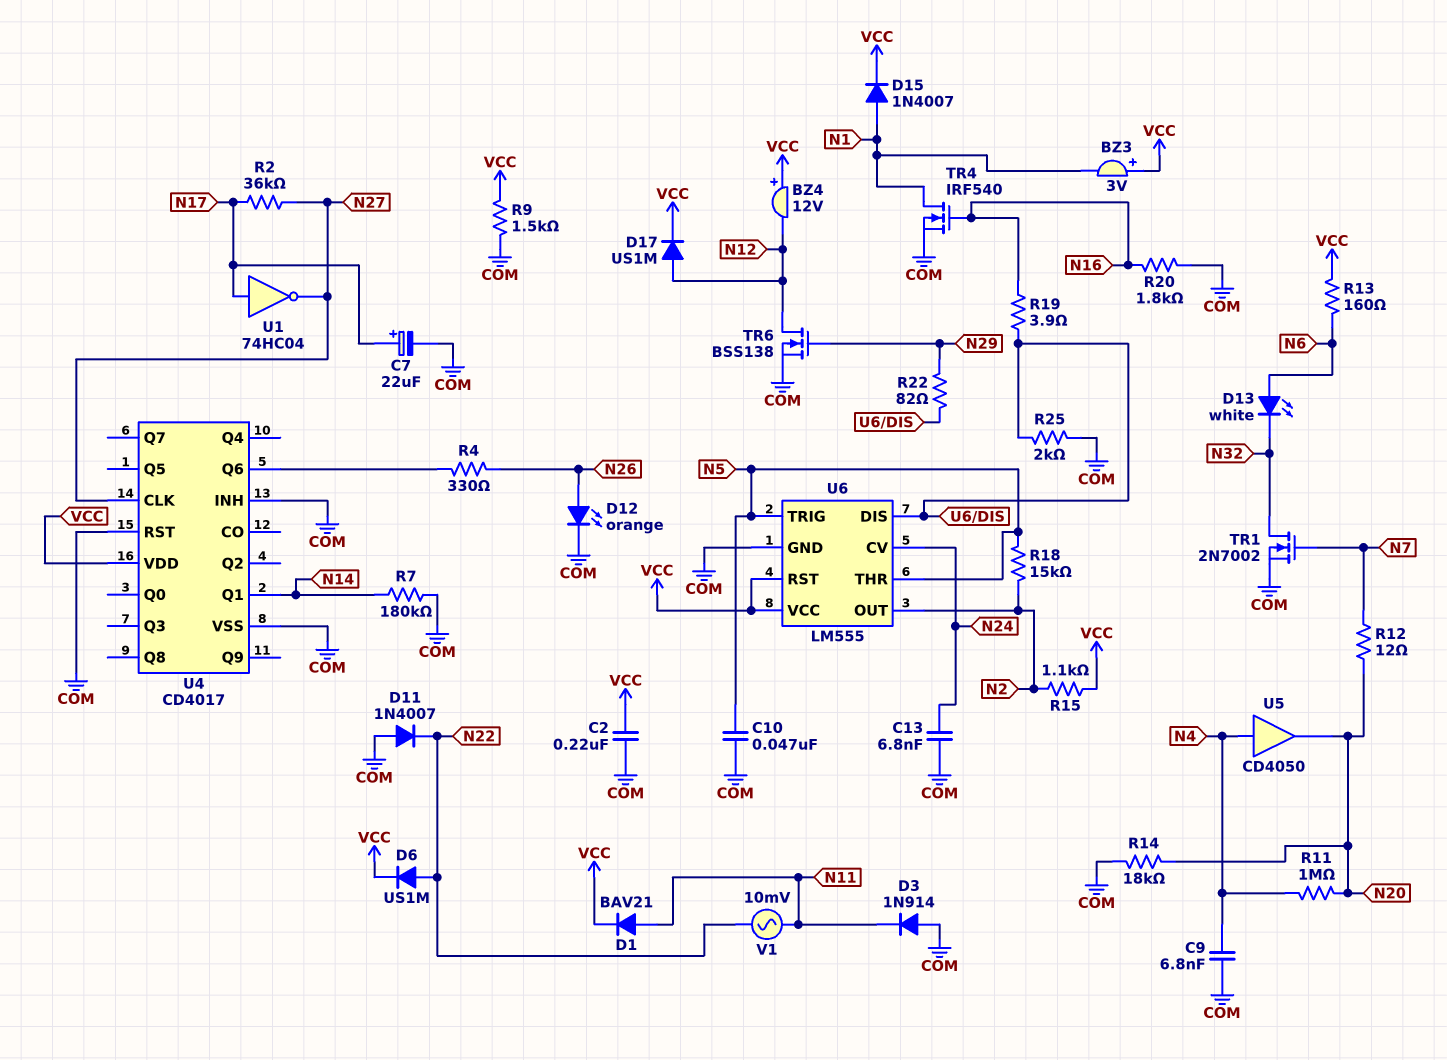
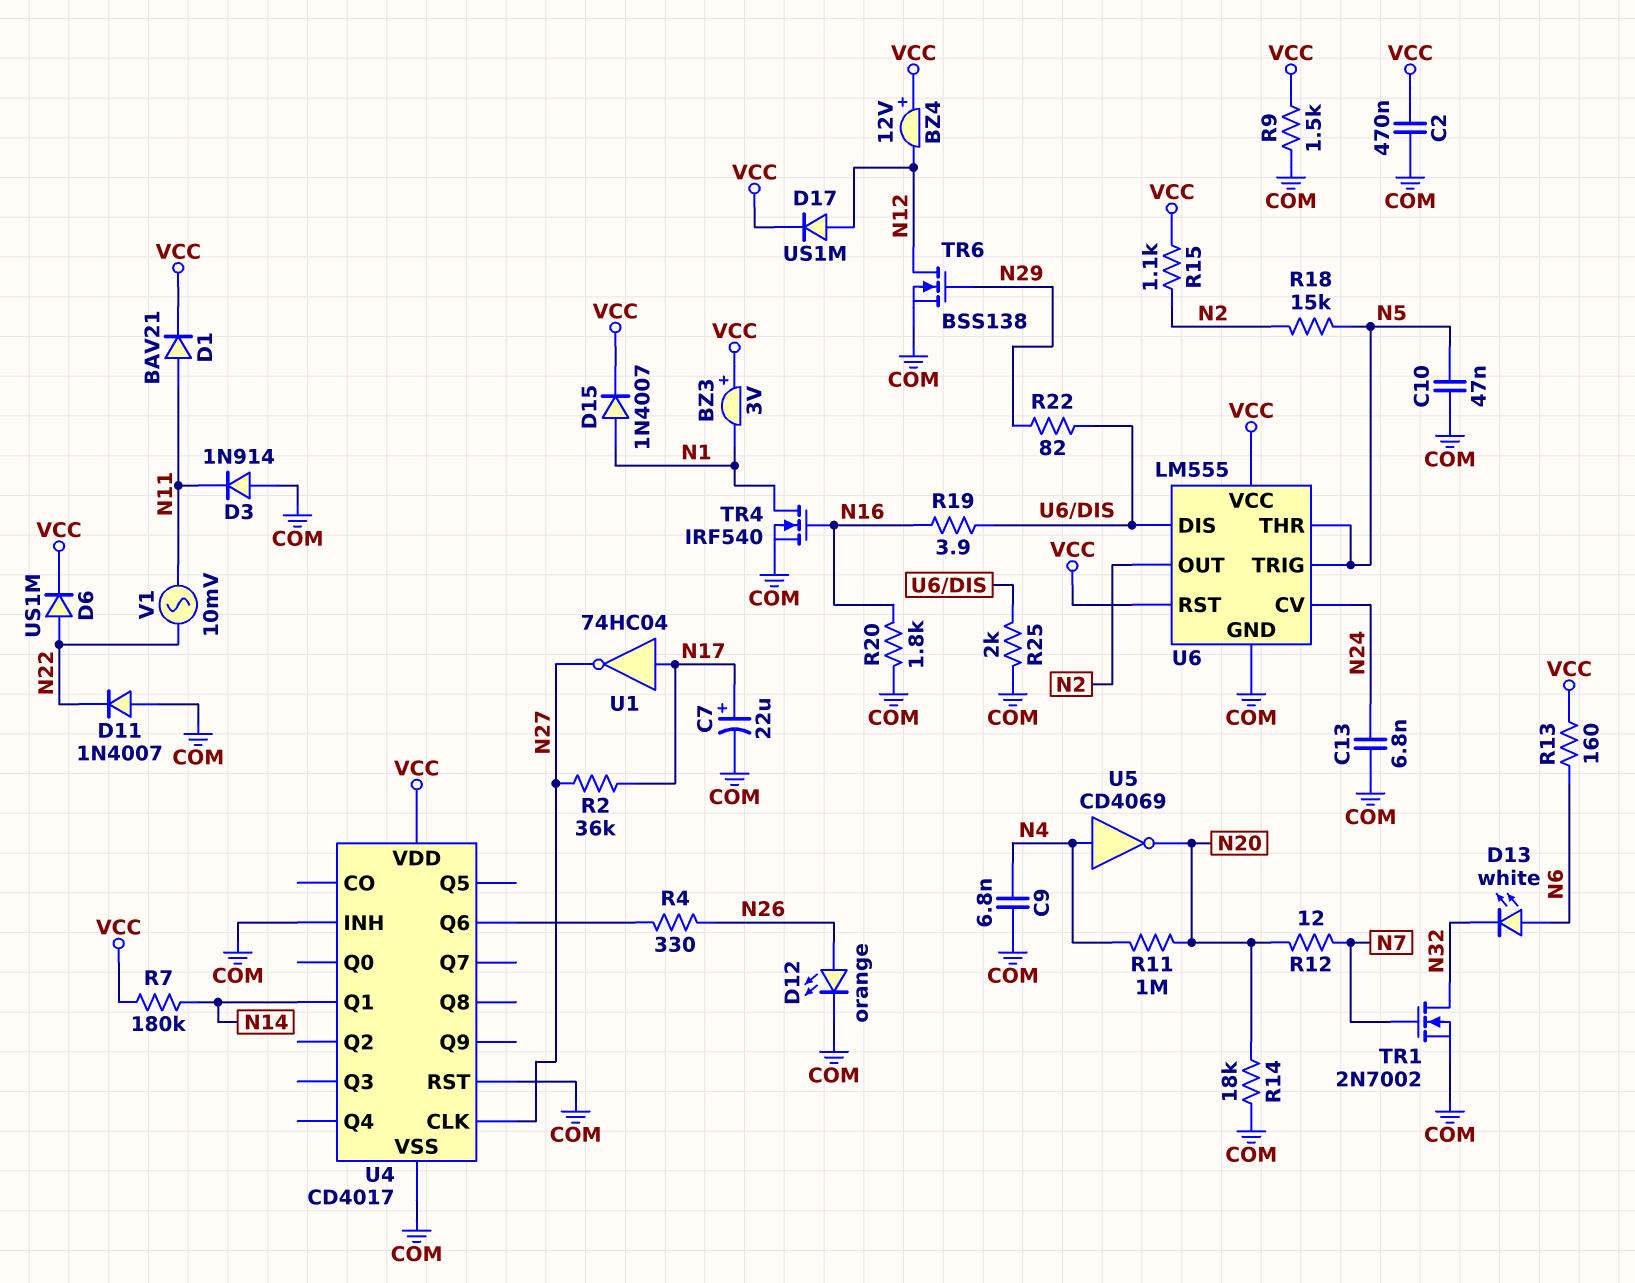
C2: 220nF (COM, VCC) -> 470nF (COM, VCC)
R7: 180k (COM, N14) -> 180k (N14, VCC)
U5: buffer CD4050 (in N4, out N20) -> NOT CD4069 (in N4, out N20)

